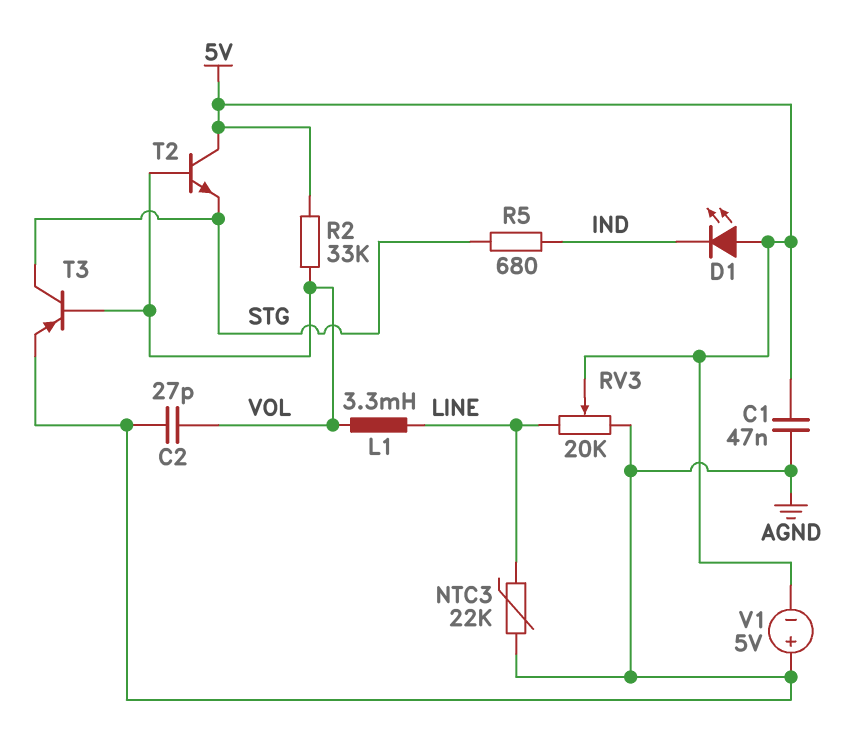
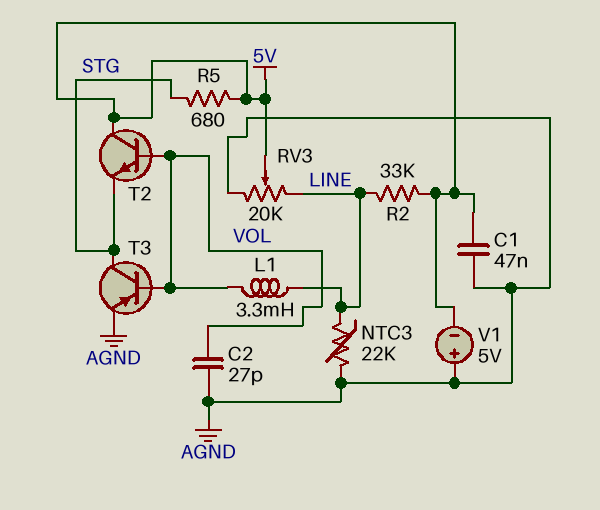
D1: LED (A 5V, K IND) -> none
R2: 33k (5V, VOL) -> 33k (5V, LINE)
R5: 680 (IND, STG) -> 680 (5V, STG)

